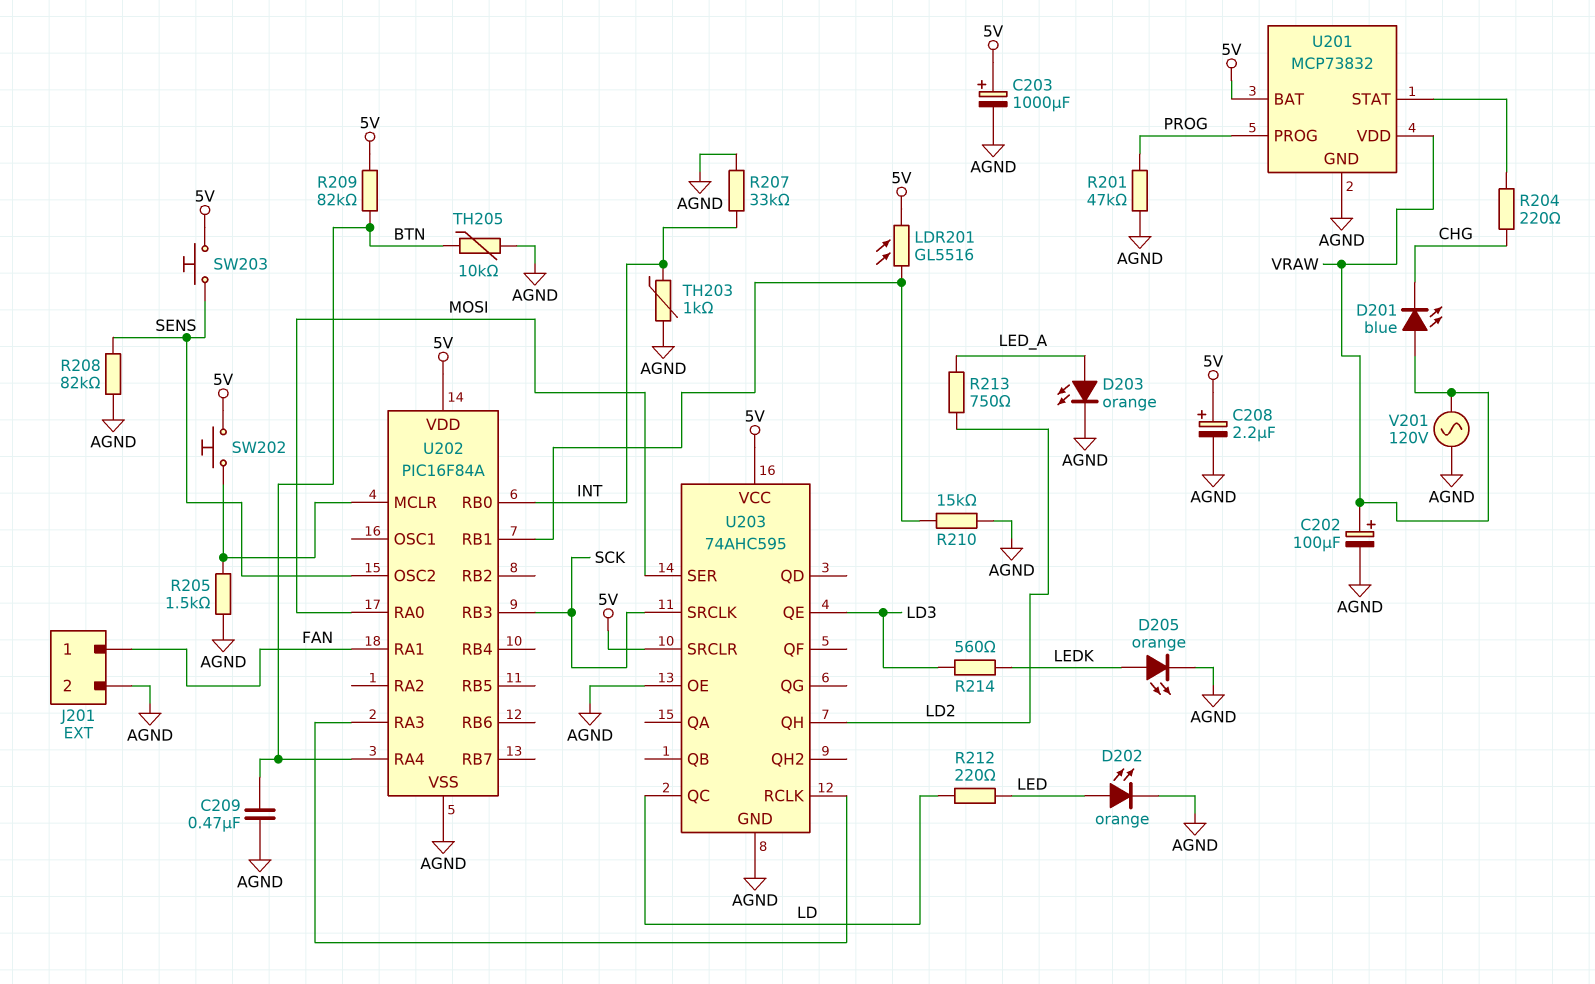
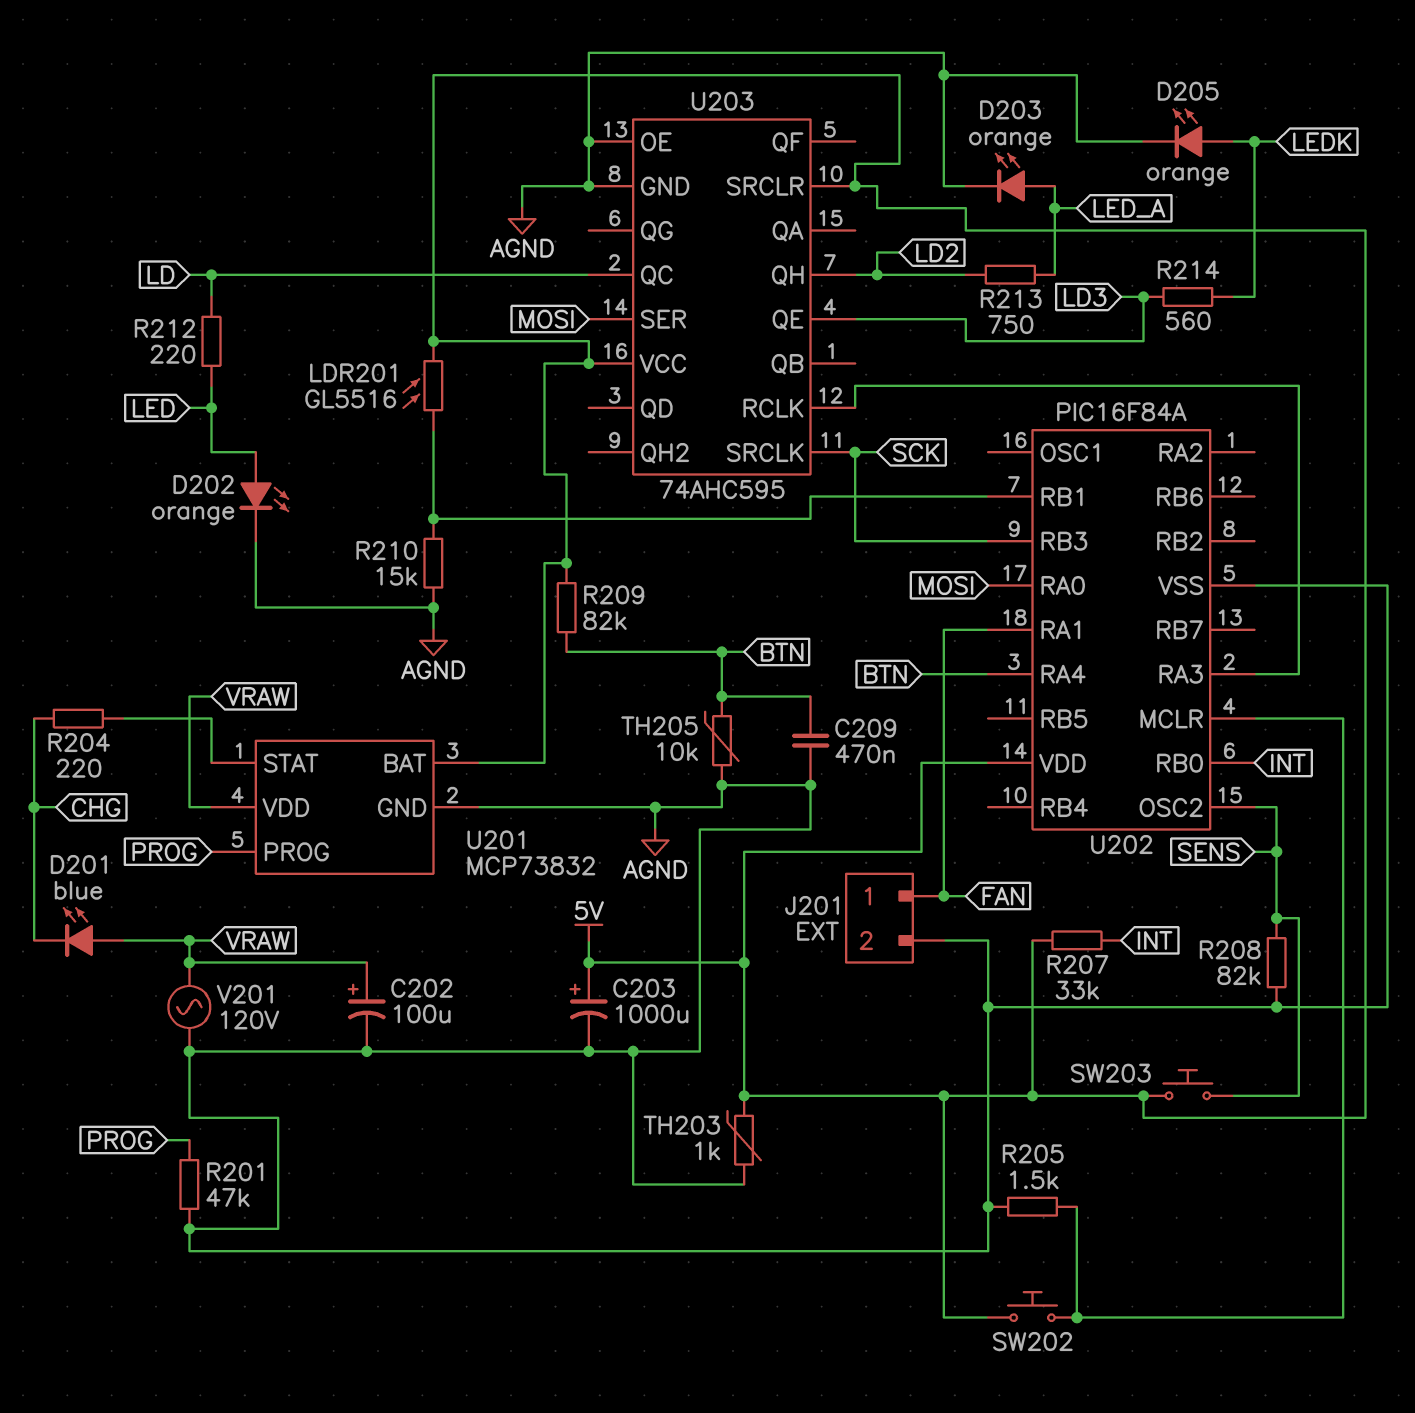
C208: 2.2uF (plus 5V, minus AGND) -> none
R207: 33k (AGND, INT) -> 33k (5V, INT)
TH203: 1k (AGND, INT) -> 1k (5V, AGND)

